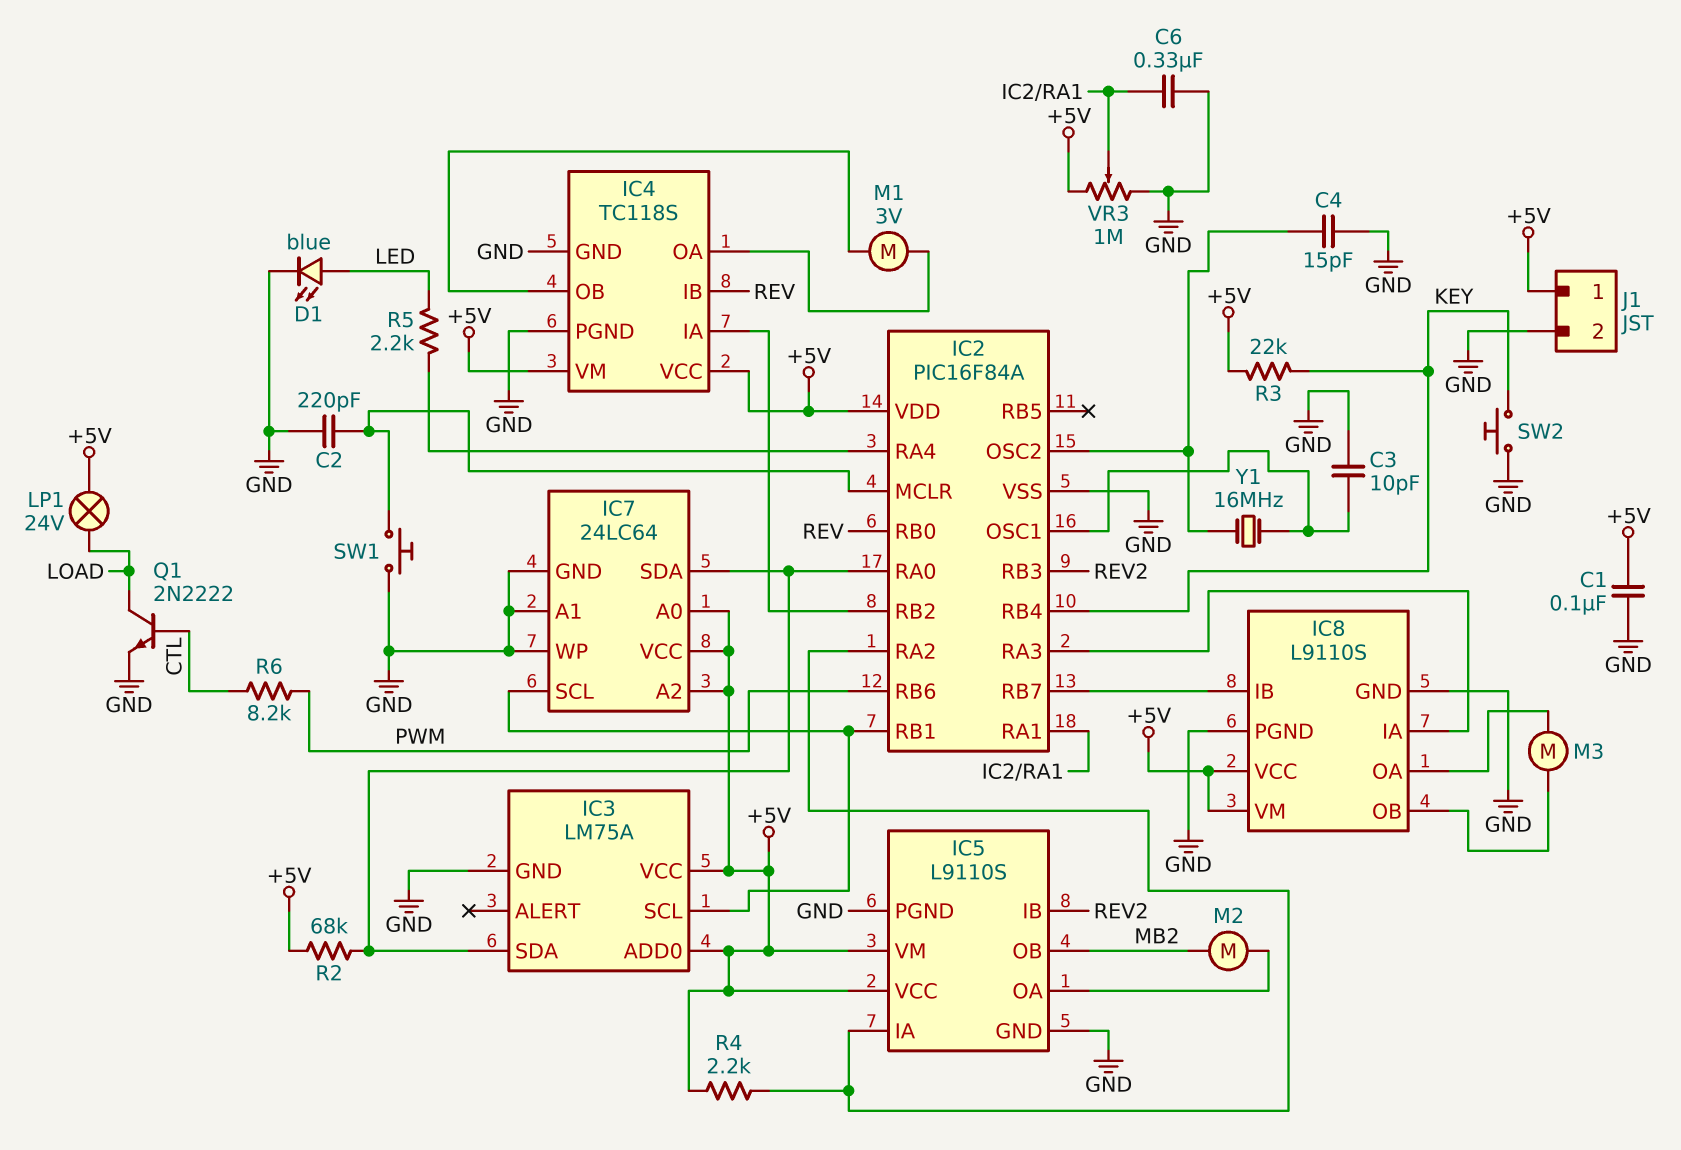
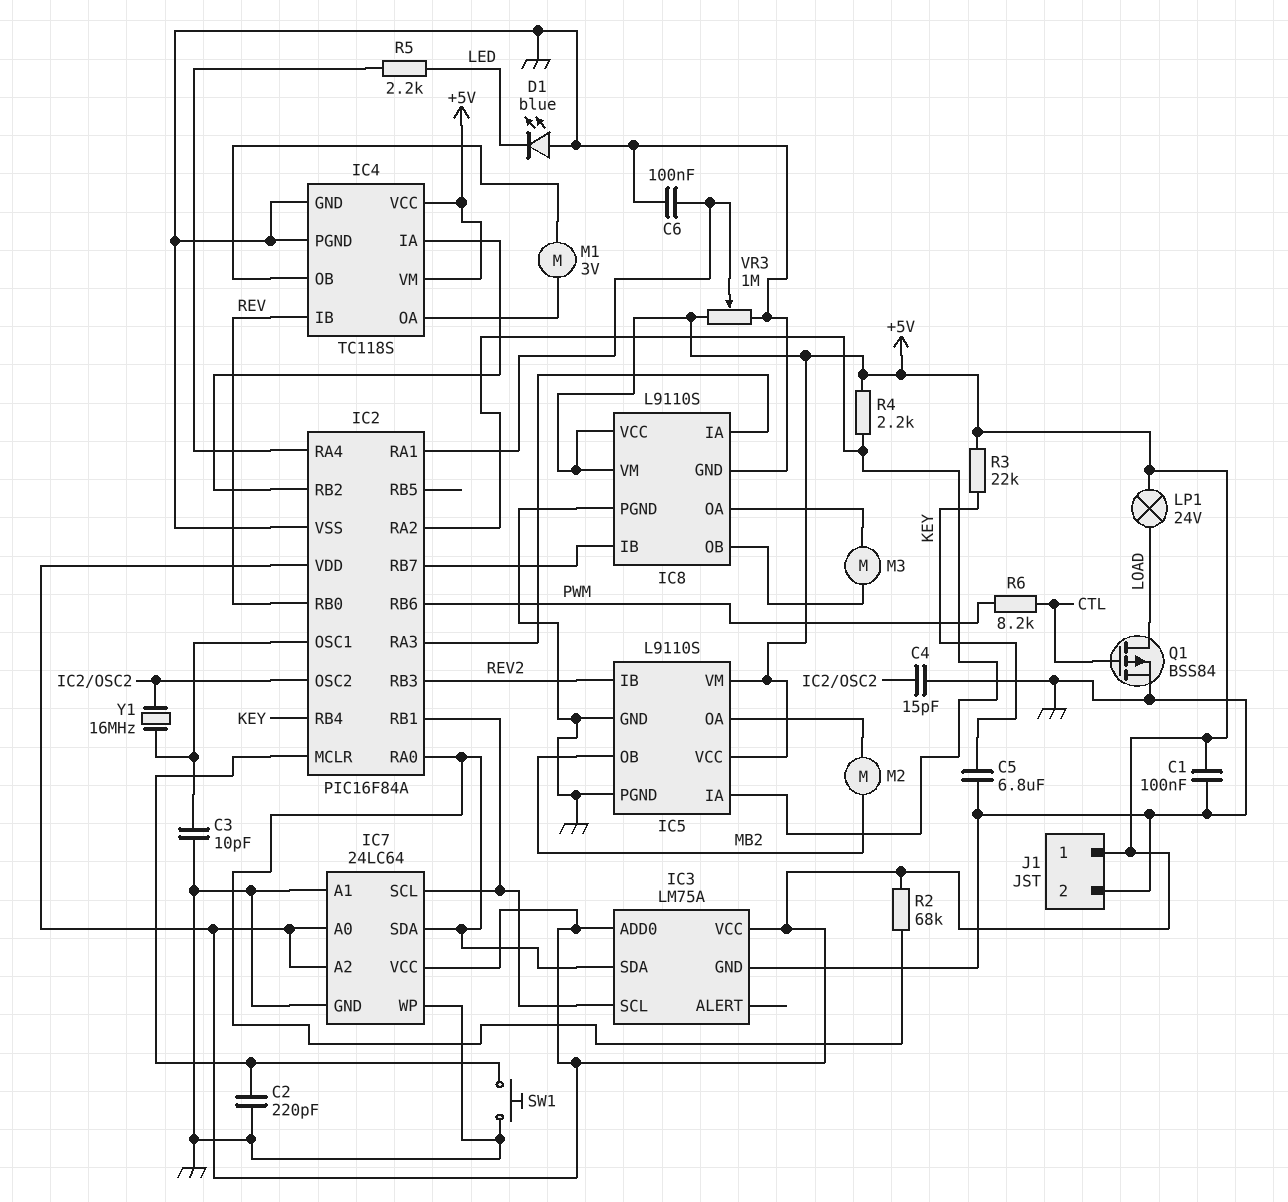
C5: none -> 6.8uF (GND, KEY)
C6: 330nF (GND, IC2/RA1) -> 100nF (GND, IC2/RA1)
D1: LED blue (A LED, K GND) -> LED blue (A GND, K LED)
Q1: NPN 2N2222 (B CTL, C LOAD, E GND) -> PMOS BSS84 (G CTL, D LOAD, S GND)
SW2: button (GND, KEY) -> none

